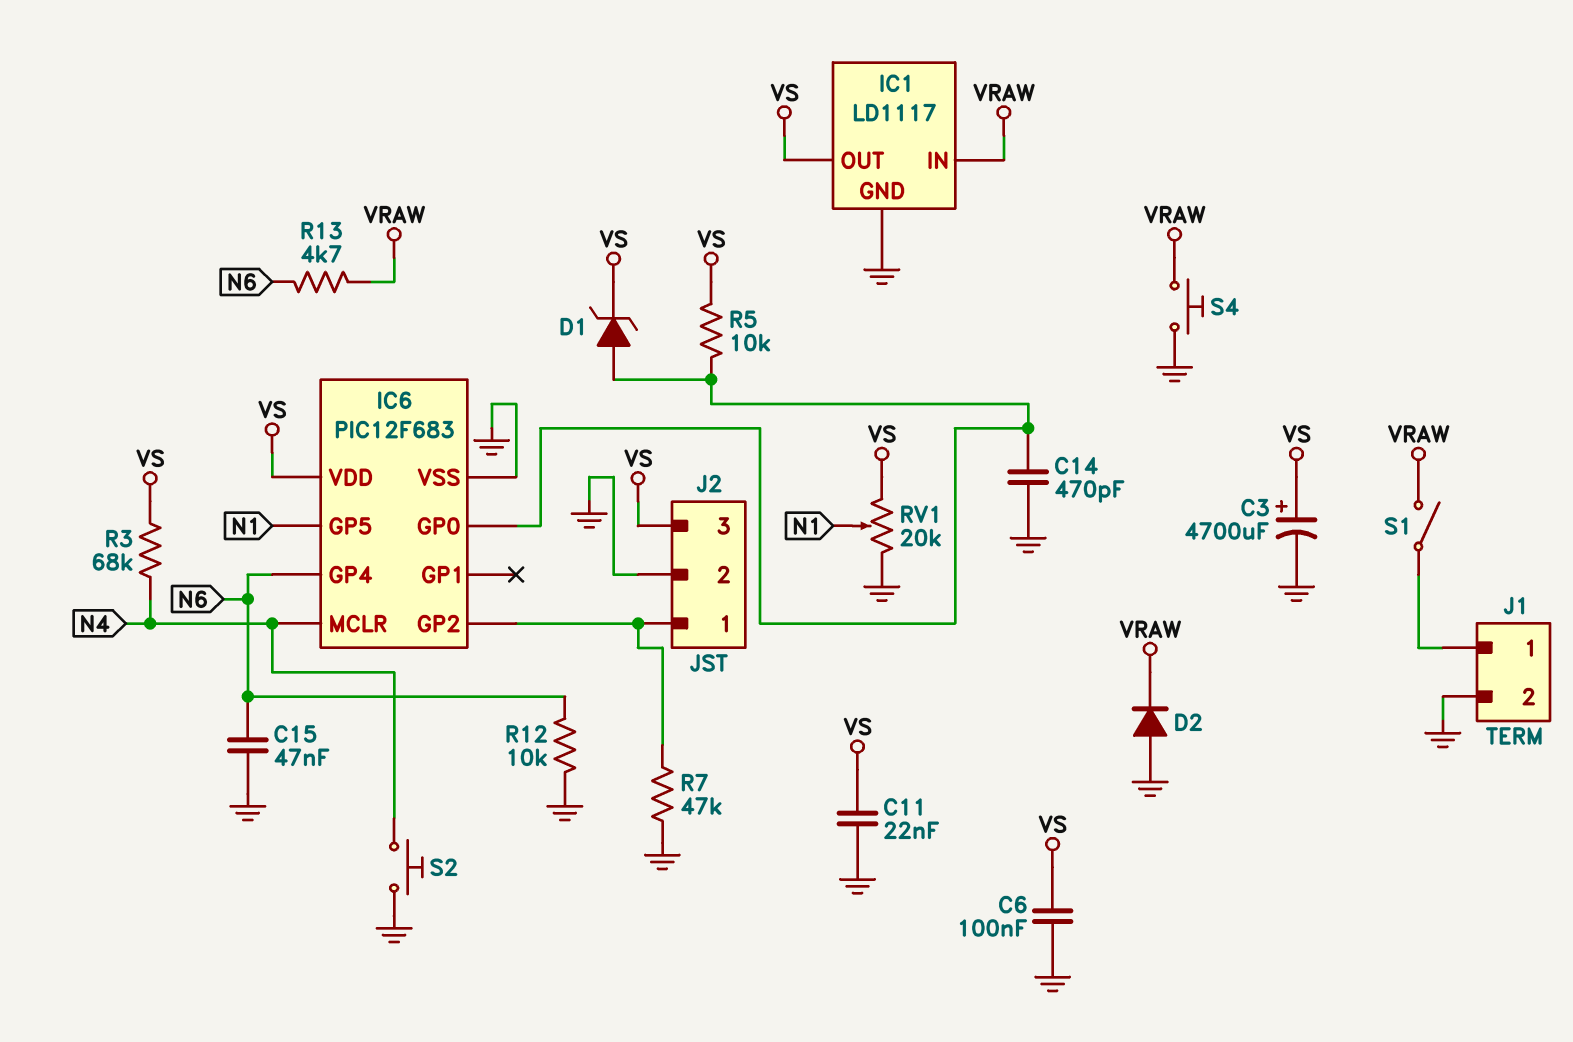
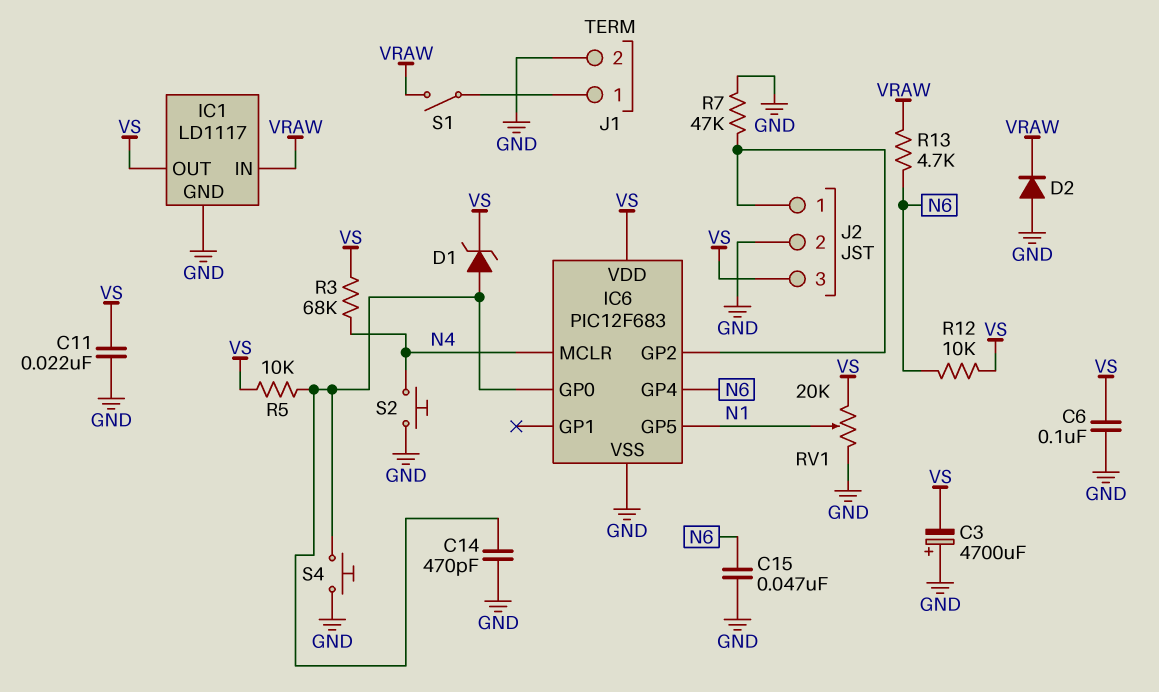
C3: 4700uF (plus VS, minus GND) -> 4700uF (plus GND, minus VS)
R12: 10k (GND, N6) -> 10k (N6, VS)
S4: button (GND, VRAW) -> button (GND, IC6/GP0)

